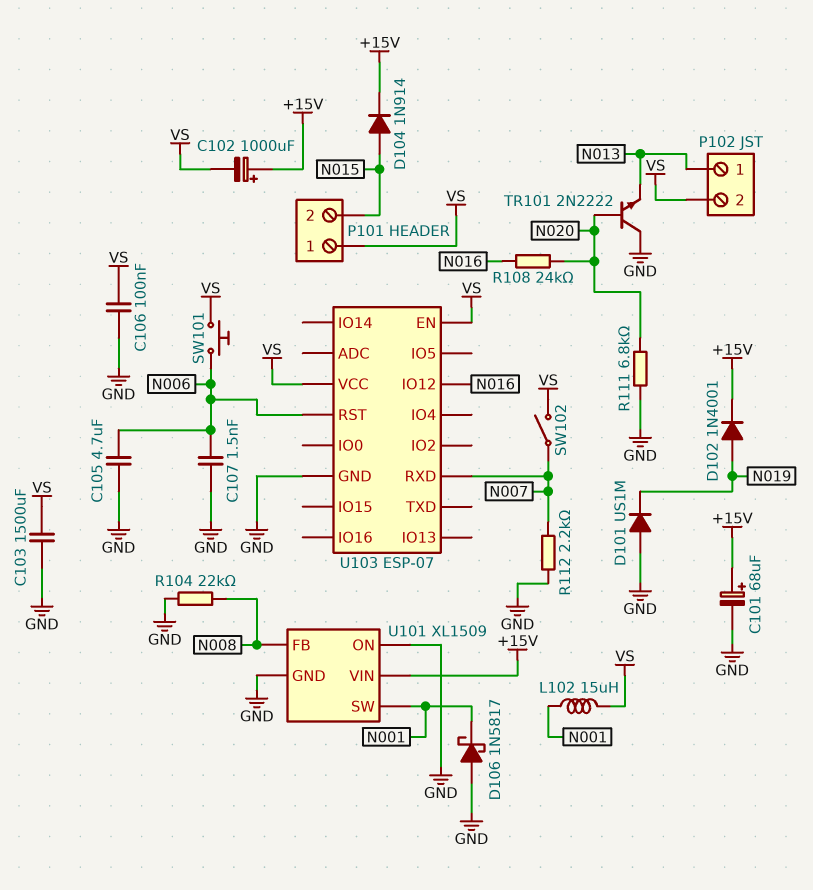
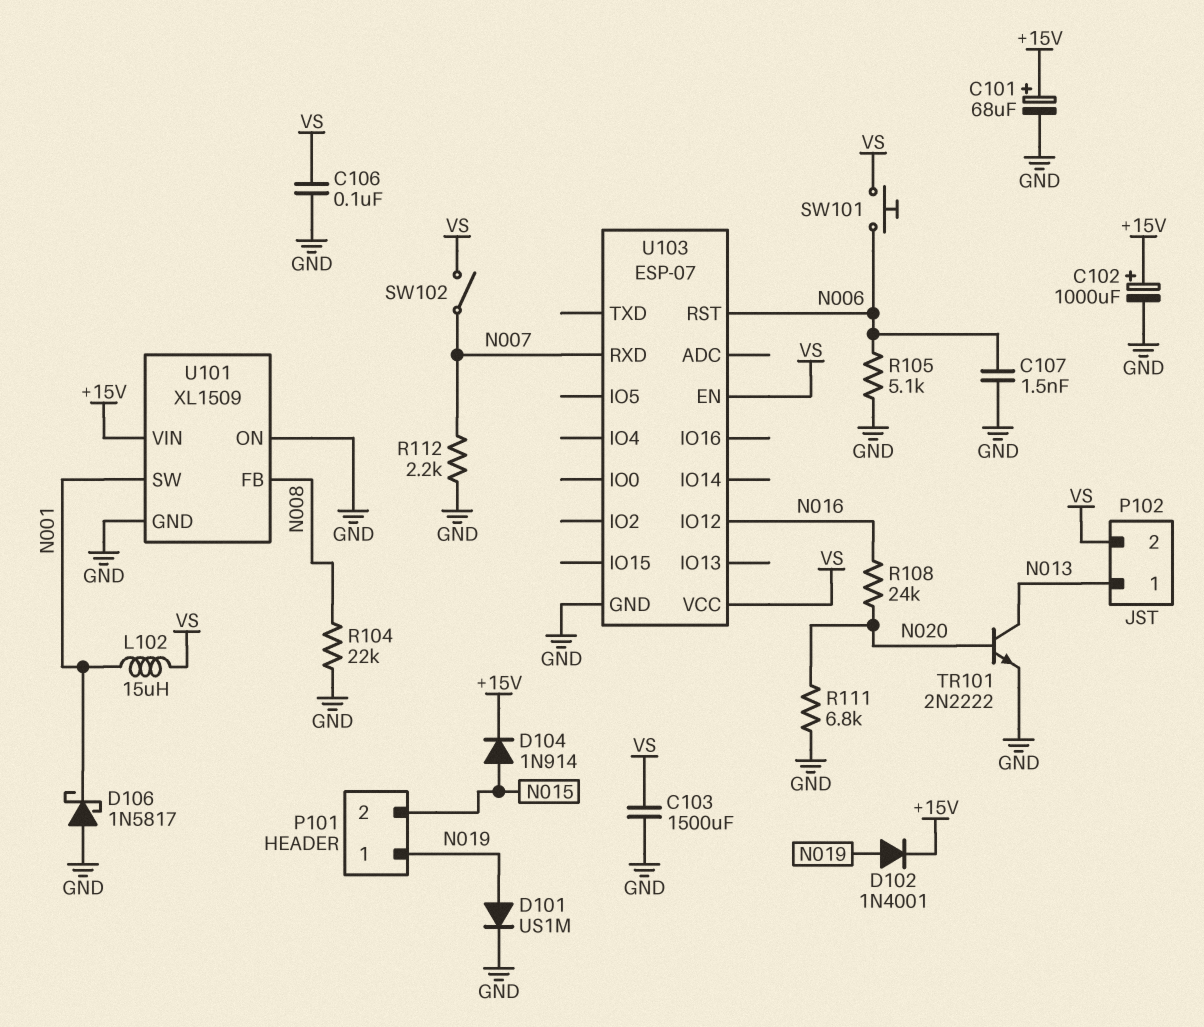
C102: 1000uF (plus +15V, minus VS) -> 1000uF (plus +15V, minus GND)
C105: 4.7uF (GND, N006) -> none
D101: diode US1M (A GND, K N019) -> diode US1M (A N019, K GND)
P101 pin 1: VS -> N019
R105: none -> 5.1k (GND, N006)
TR101: NPN 2N2222 (B N020, C GND, E N013) -> NPN 2N2222 (B N020, C N013, E GND)

